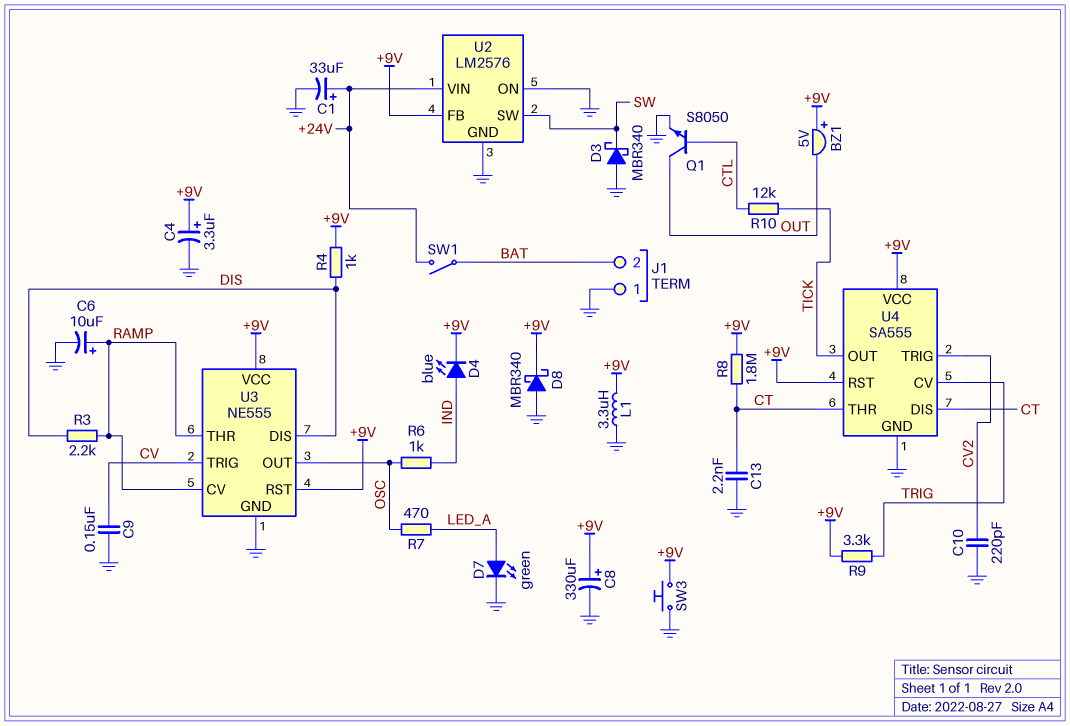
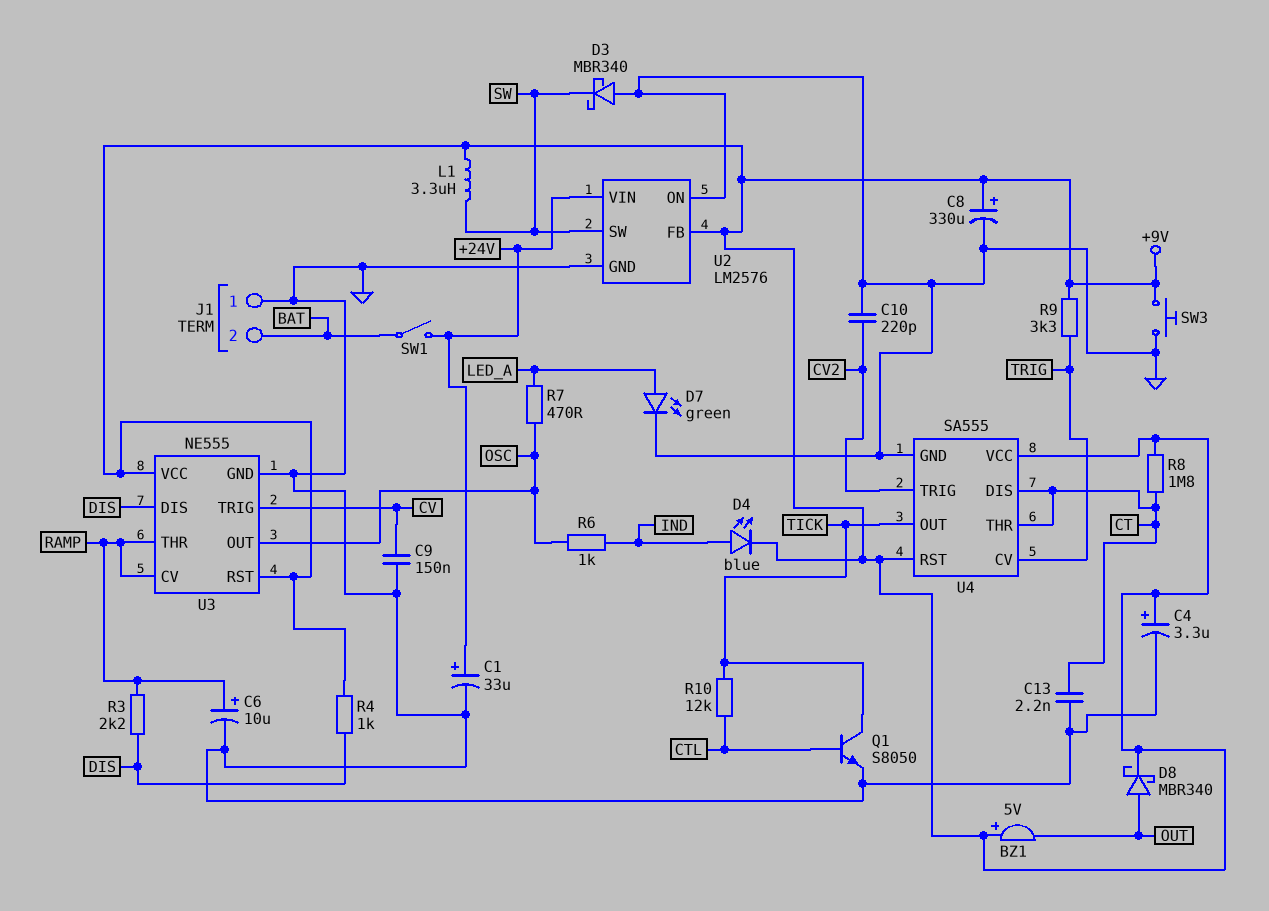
D8: schottky MBR340 (A GND, K +9V) -> schottky MBR340 (A OUT, K +9V)
L1: 3.3uH (+9V, GND) -> 3.3uH (+9V, SW)
Q1: NPN S8050 (B CTL, C OUT, E GND) -> NPN S8050 (B CTL, C TICK, E GND)

